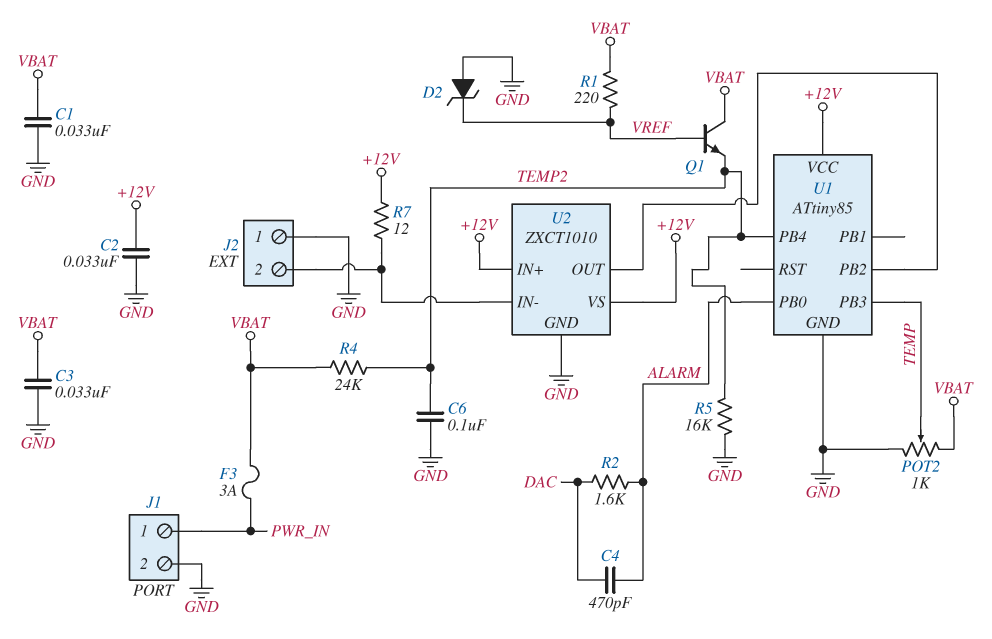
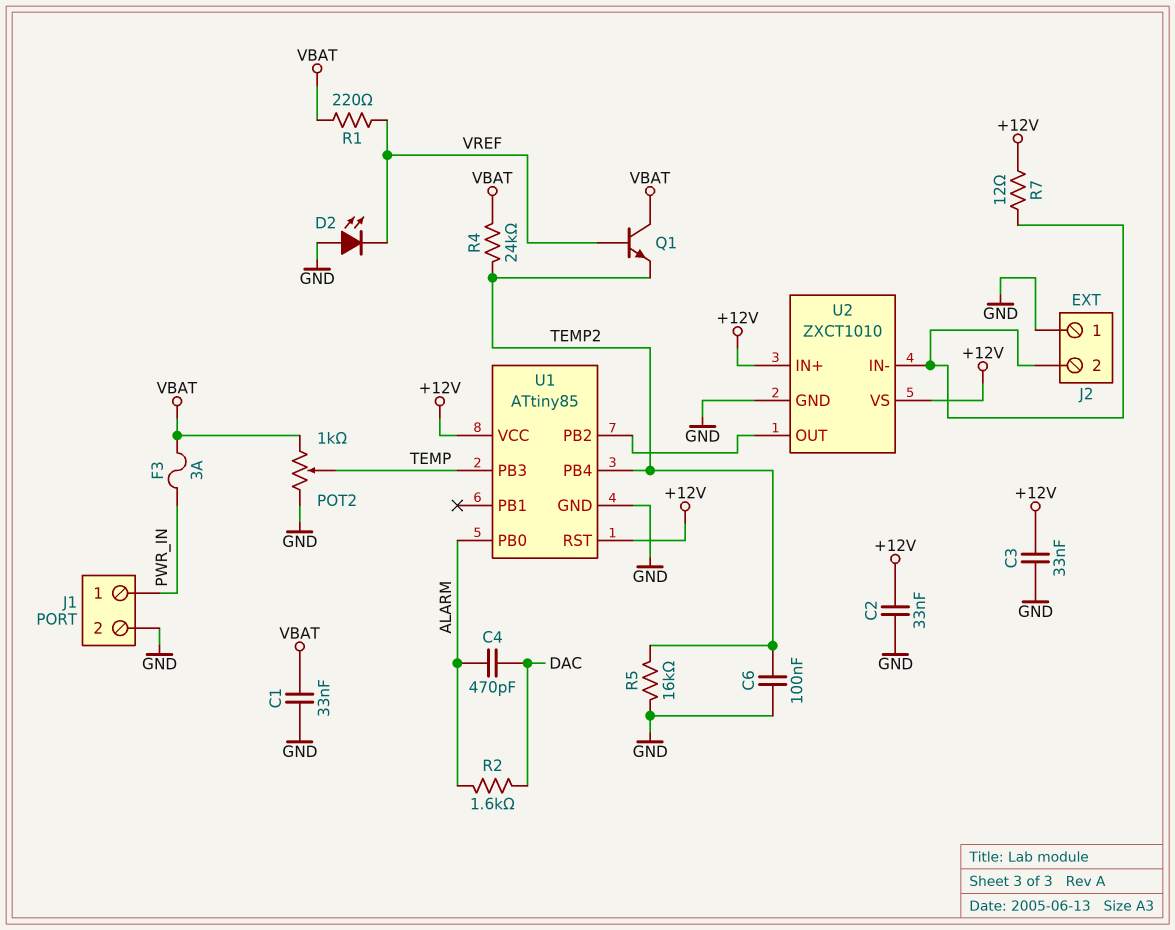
C3: 33nF (GND, VBAT) -> 33nF (+12V, GND)
D2: zener (A GND, K VREF) -> LED (A GND, K VREF)
U1 pin RST: none -> +12V

